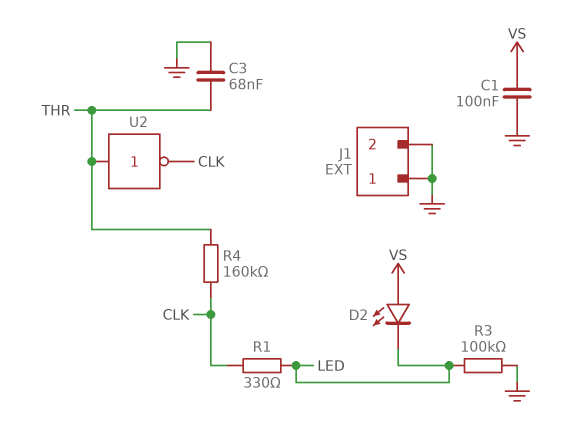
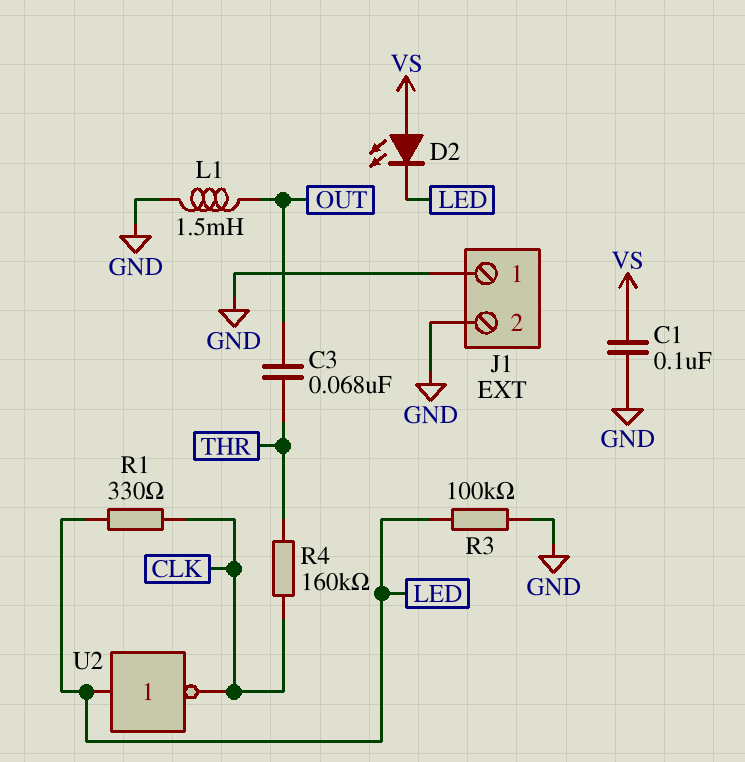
C3: 68nF (GND, THR) -> 68nF (OUT, THR)
L1: none -> 1.5mH (GND, OUT)
U2: NOT (in THR, out CLK) -> NOT (in LED, out CLK)

